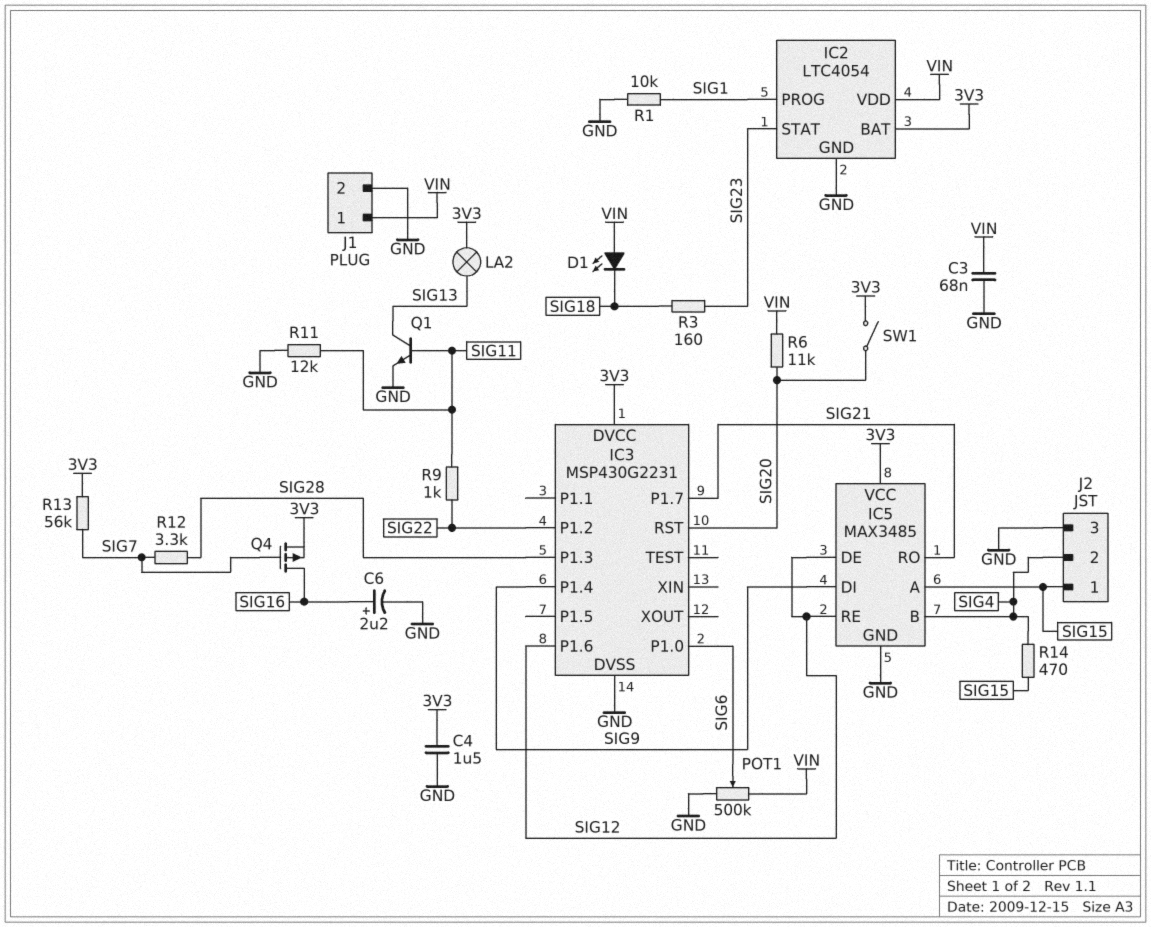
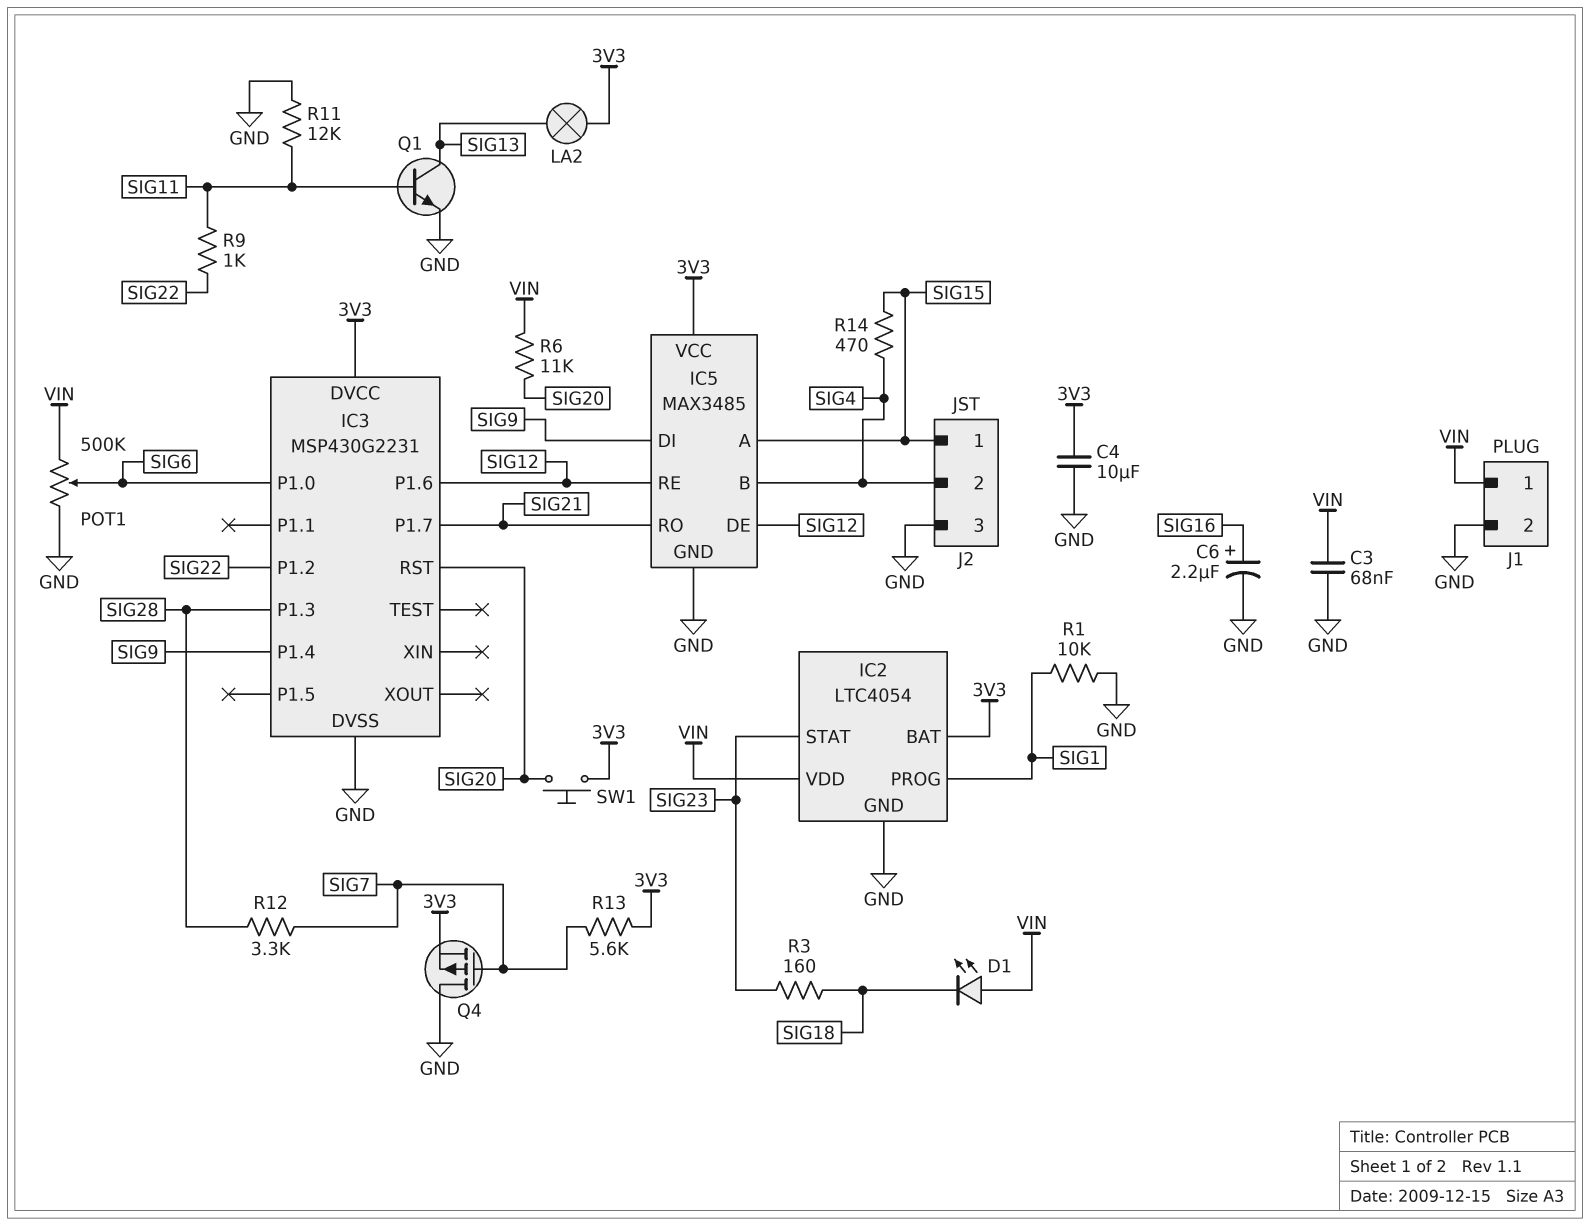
C4: 1.5uF (3V3, GND) -> 10uF (3V3, GND)
Q4: PMOS (G SIG7, D SIG16, S 3V3) -> PMOS (G SIG7, D GND, S 3V3)
R13: 56k (3V3, SIG7) -> 5.6k (3V3, SIG7)
SW1: switch (3V3, SIG20) -> button (3V3, SIG20)

